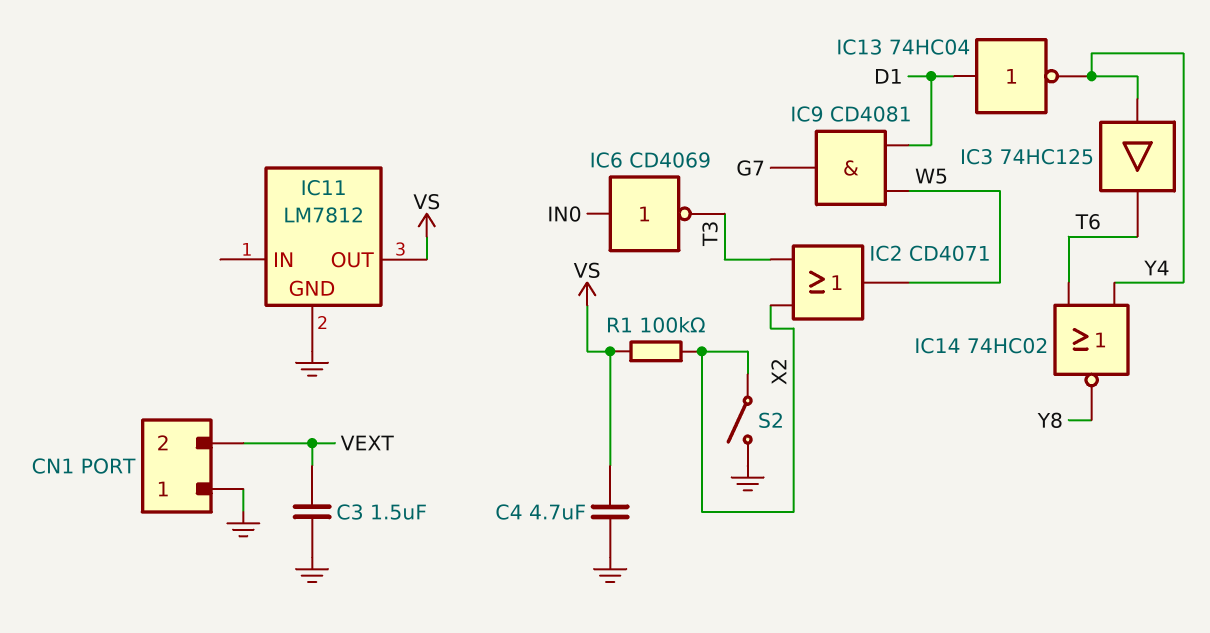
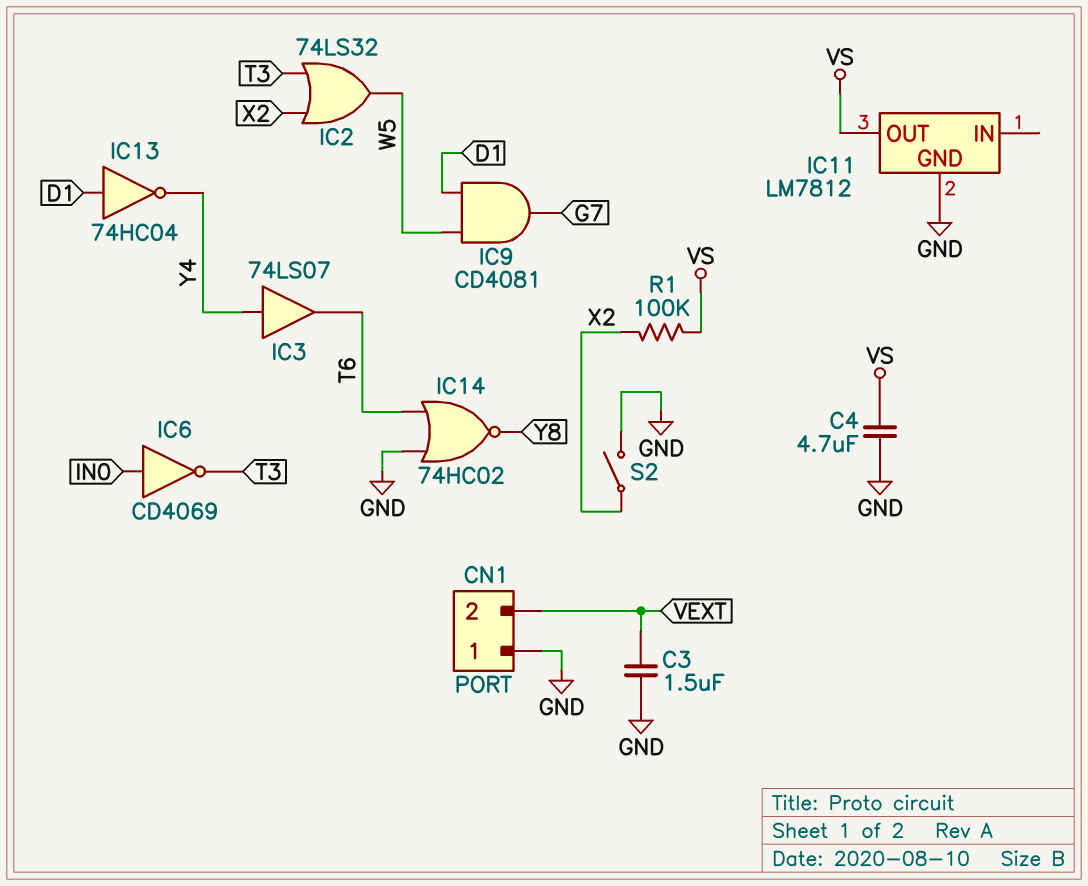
IC2: OR CD4071 (in T3, in X2, out W5) -> OR 74LS32 (in T3, in X2, out W5)
IC3: buffer 74HC125 (in Y4, out T6) -> buffer 74LS07 (in Y4, out T6)
IC14: NOR 74HC02 (in T6, in Y4, out Y8) -> NOR 74HC02 (in GND, in T6, out Y8)

